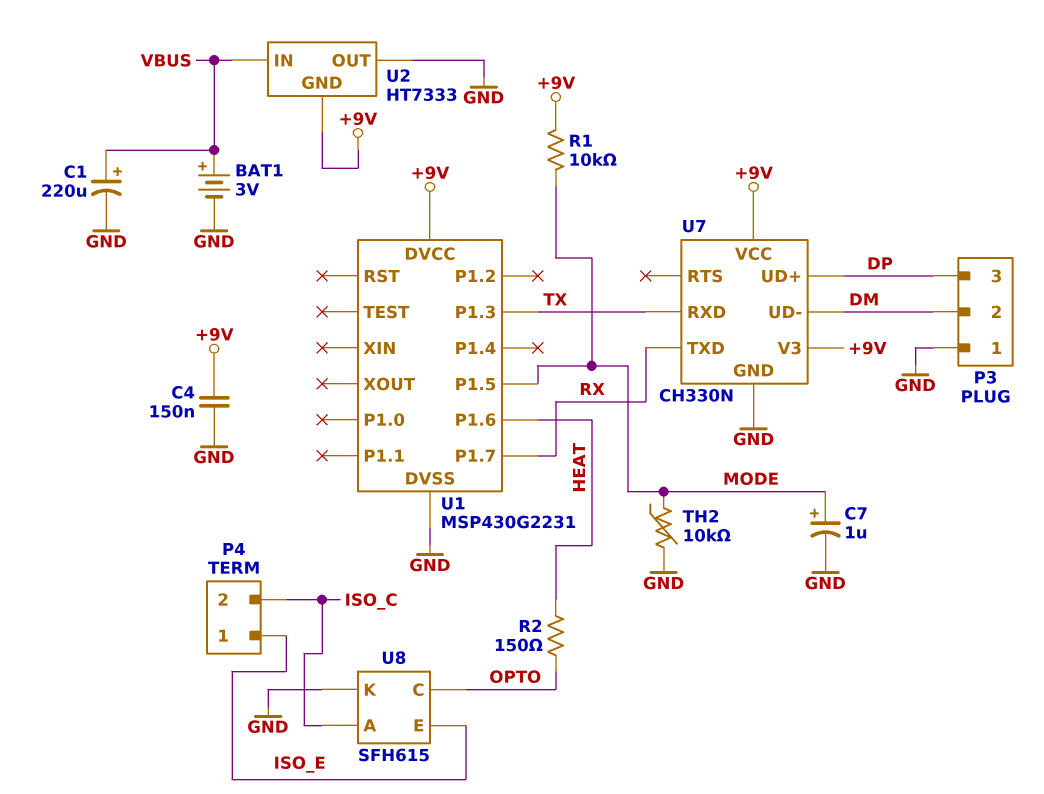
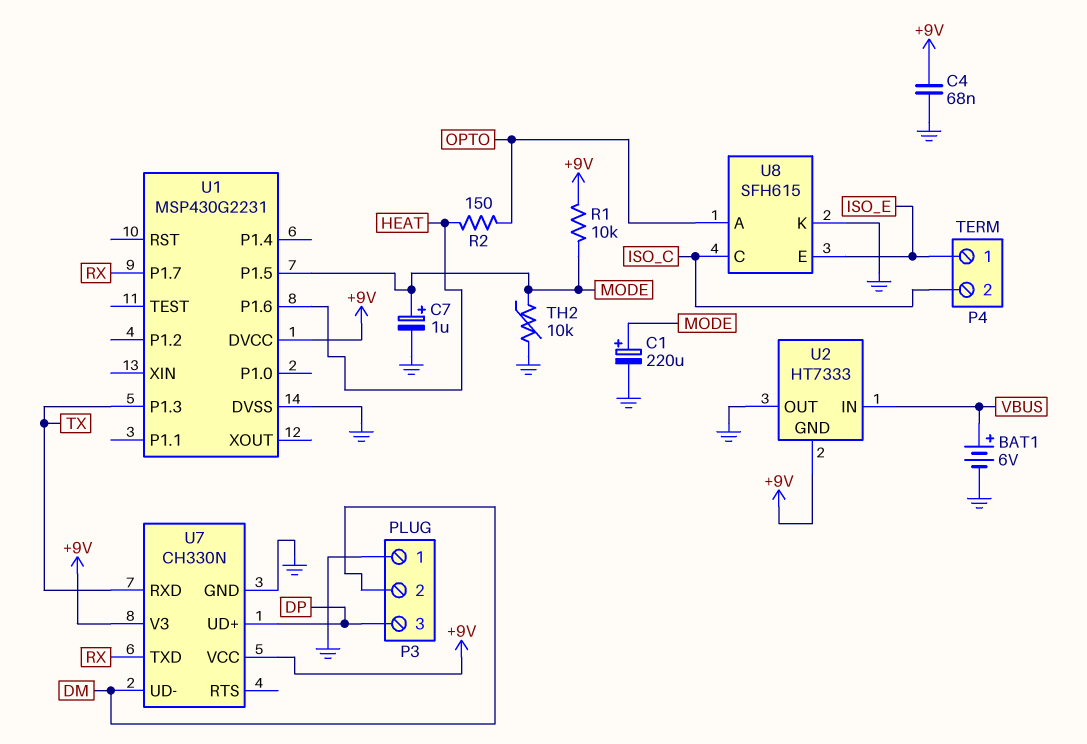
BAT1: 3V (plus VBUS, minus GND) -> 6V (plus VBUS, minus GND)
C1: 220uF (plus VBUS, minus GND) -> 220uF (plus MODE, minus GND)
C4: 150nF (+9V, GND) -> 68nF (+9V, GND)
U8 pin A: ISO_C -> OPTO
U8 pin C: OPTO -> ISO_C

